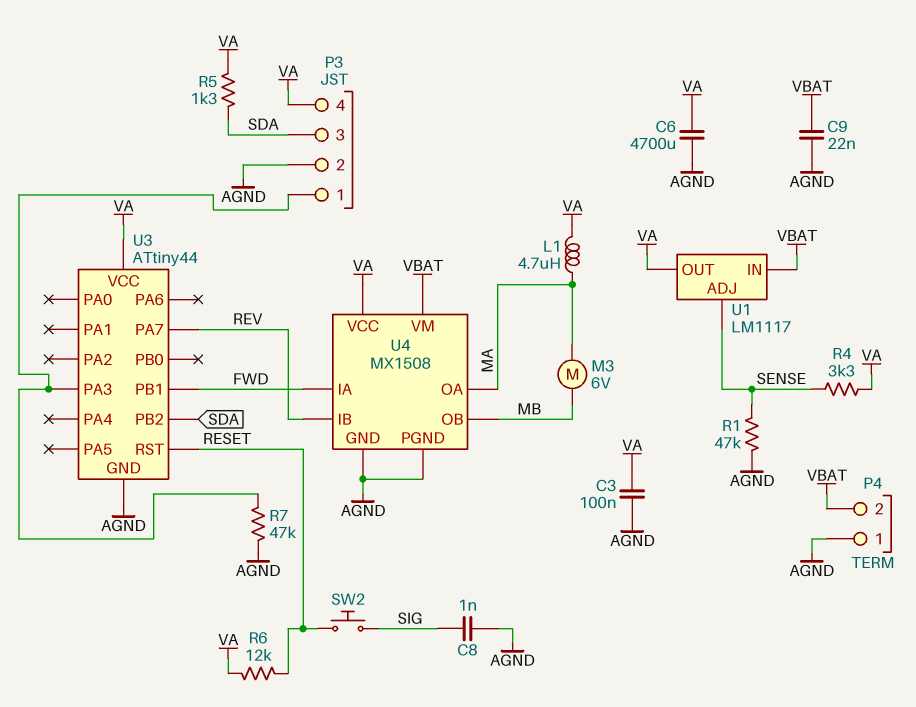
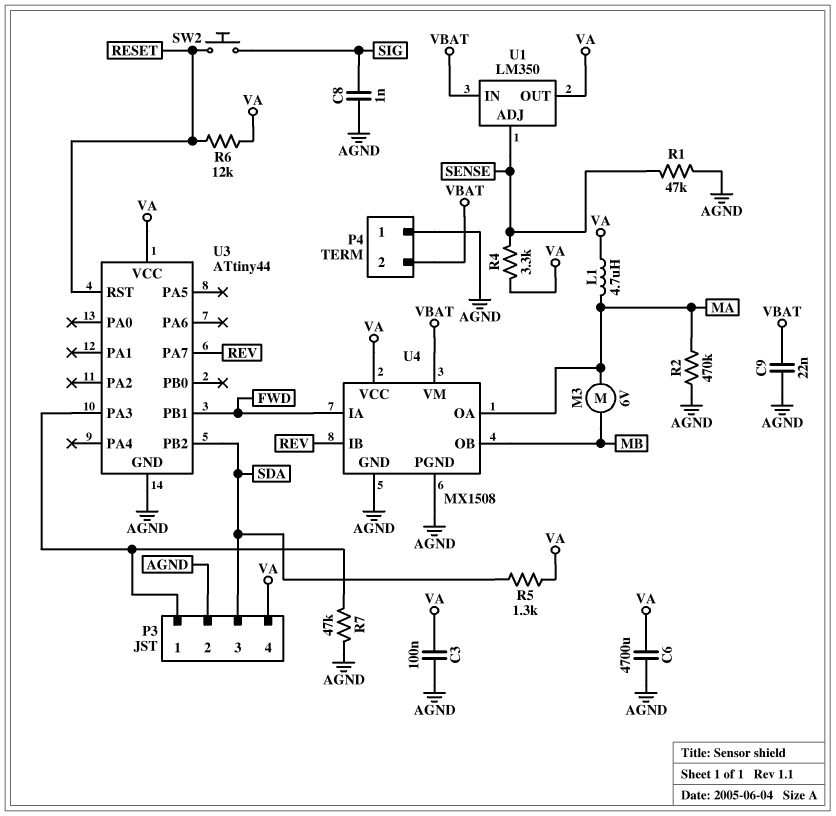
R2: none -> 470k (AGND, MA)
U1: LM1117 -> LM350

